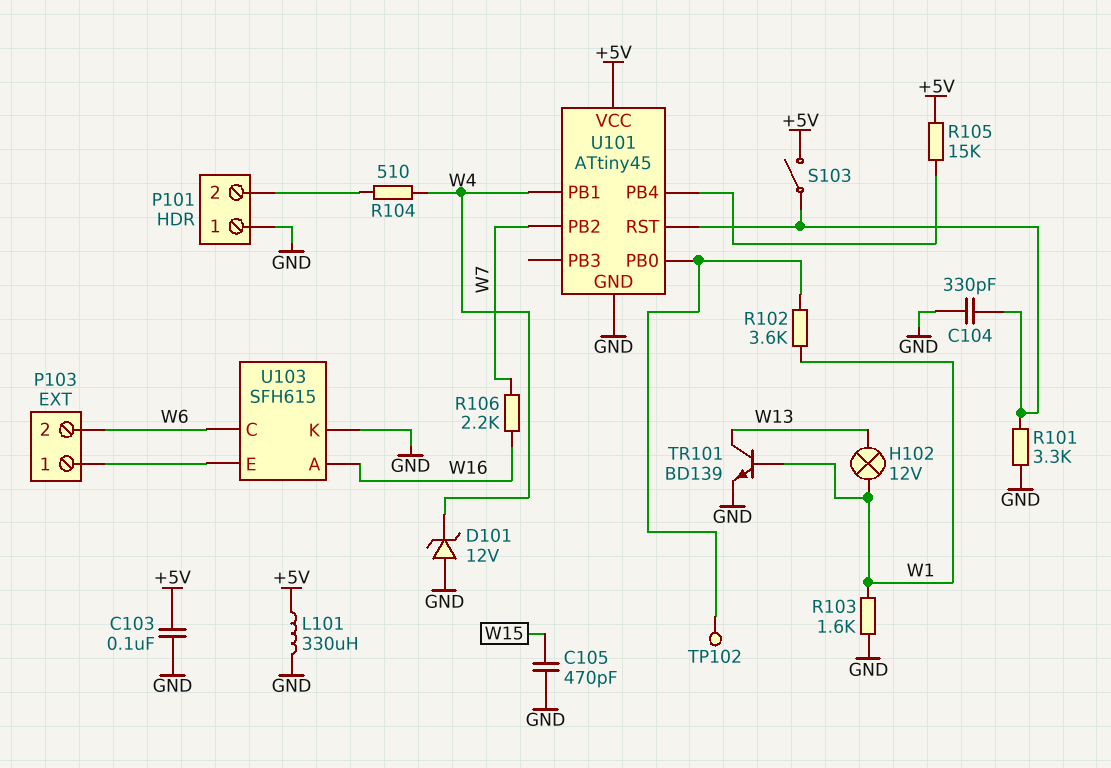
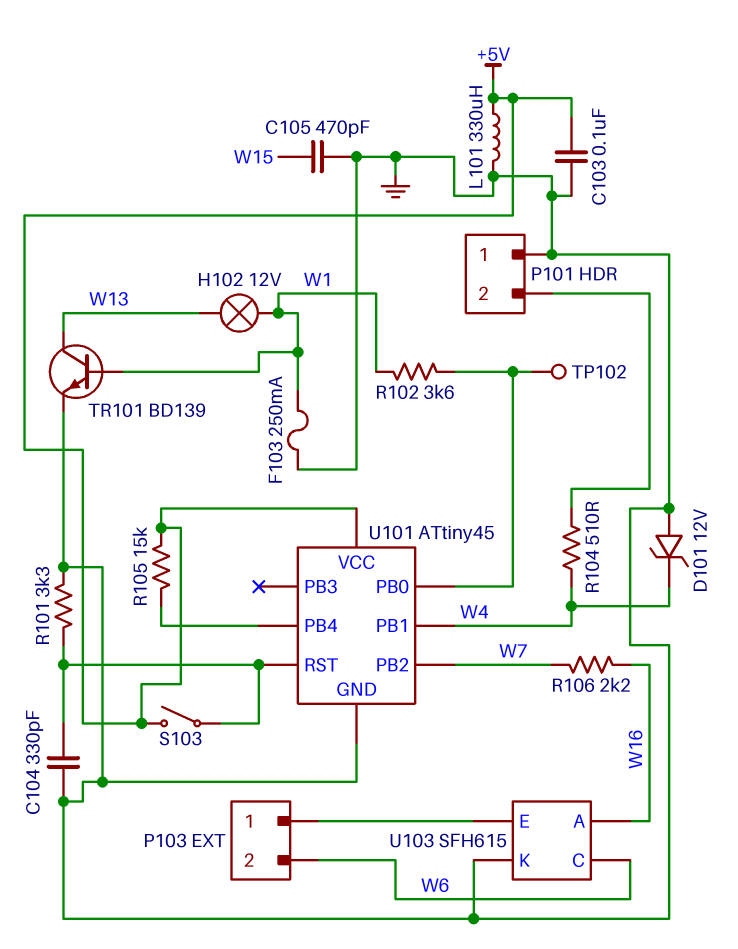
F103: none -> 250mA (GND, W1)
R103: 1.6k (GND, W1) -> none

